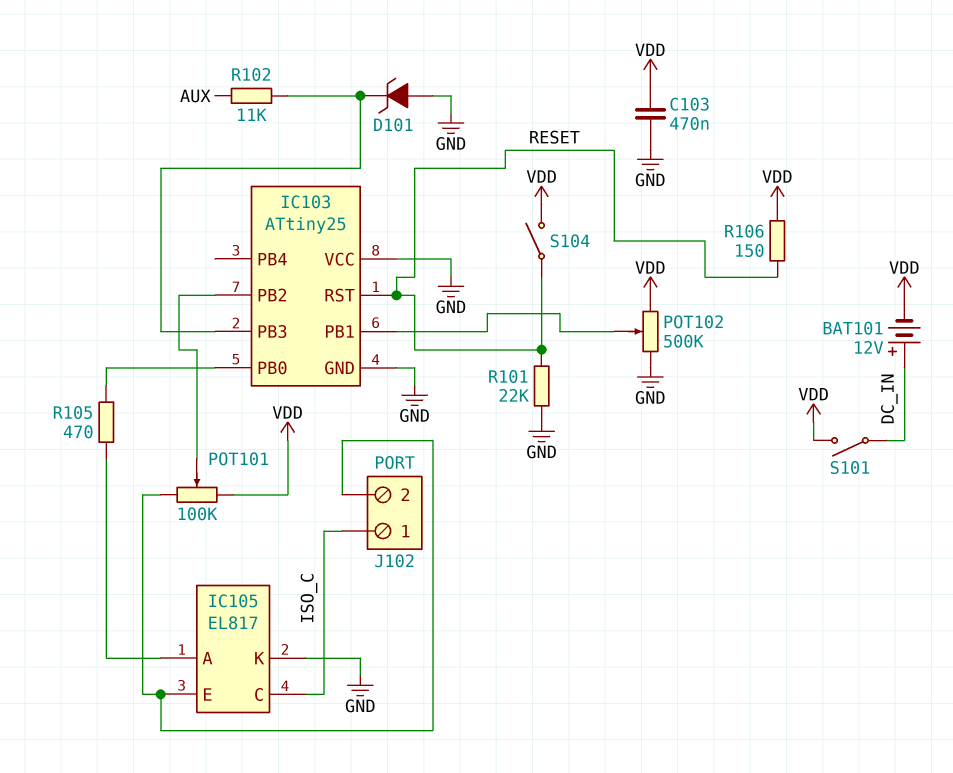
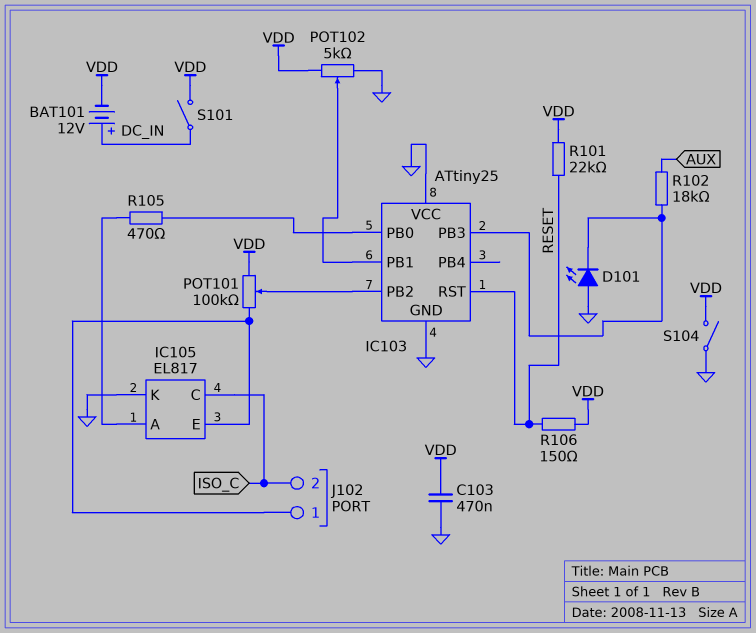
D101: zener (A GND, K IC103/PB3) -> LED (A GND, K IC103/PB3)
J102 pin 1: ISO_C -> IC105/E
J102 pin 2: IC105/E -> ISO_C
POT102: 500k (GND, VDD, wiper IC103/PB1) -> 5k (GND, VDD, wiper IC103/PB1)
R101: 22k (GND, RESET) -> 22k (RESET, VDD)
R102: 11k (AUX, IC103/PB3) -> 18k (AUX, IC103/PB3)
S104: switch (RESET, VDD) -> switch (GND, VDD)

